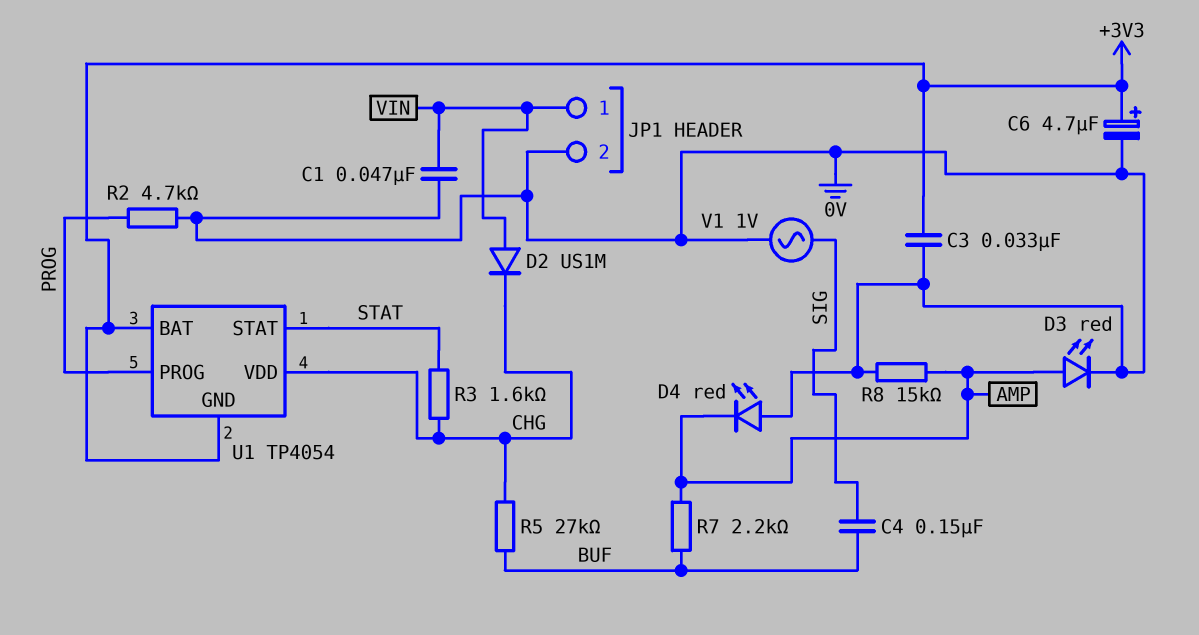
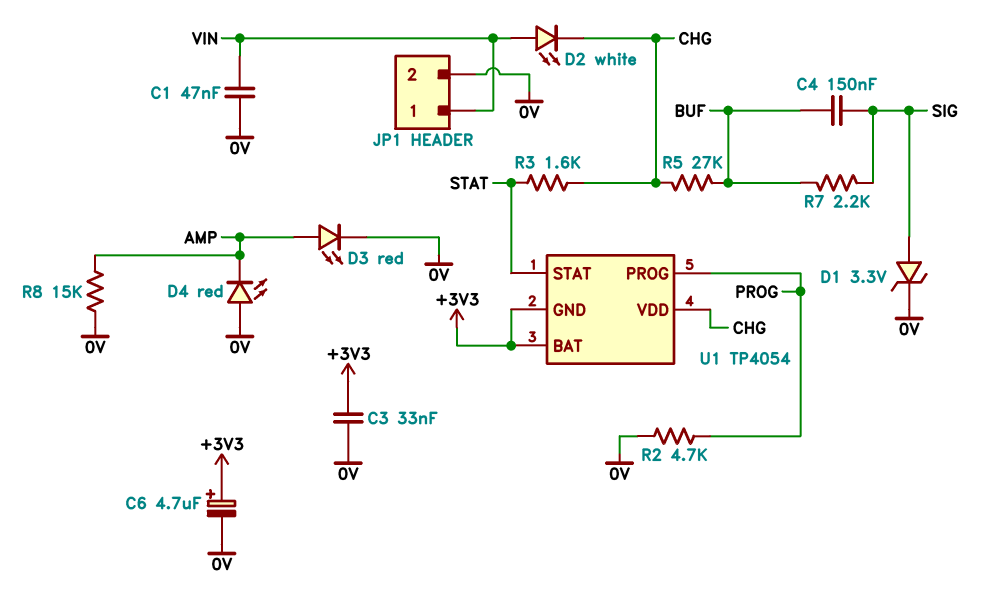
D1: none -> zener 3.3V (A SIG, K 0V)
D2: diode US1M (A VIN, K CHG) -> LED white (A VIN, K CHG)
R7: 2.2k (AMP, BUF) -> 2.2k (BUF, SIG)
V1: AC 1V (0V, SIG) -> none

